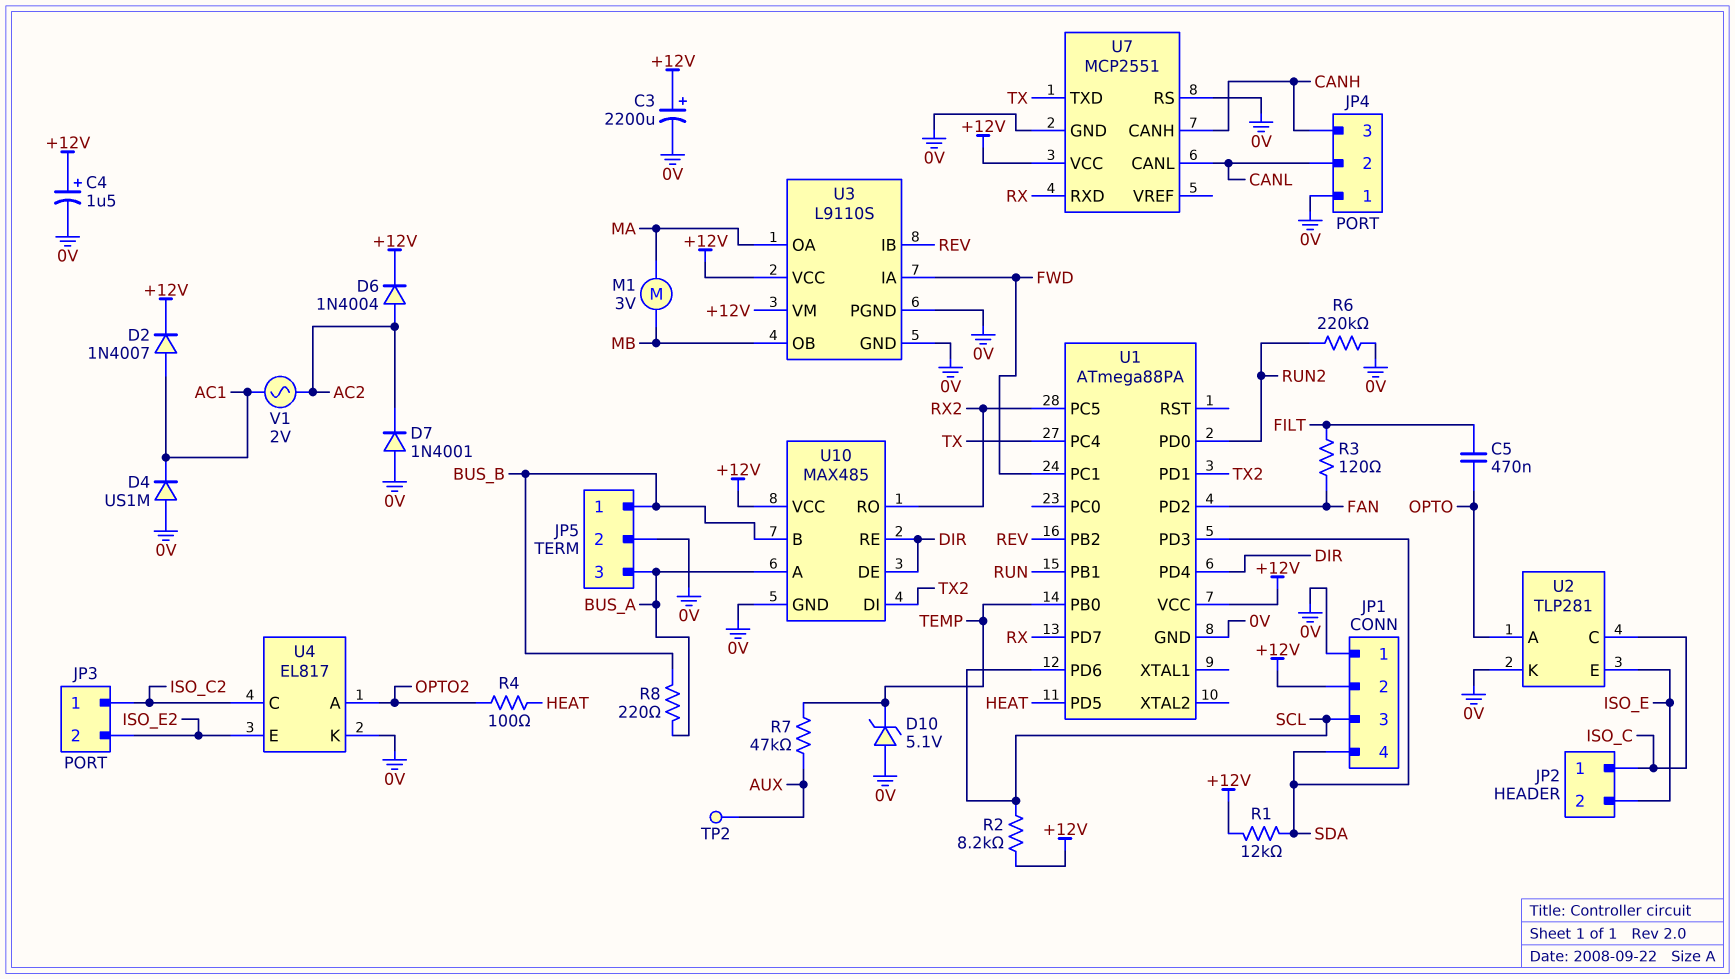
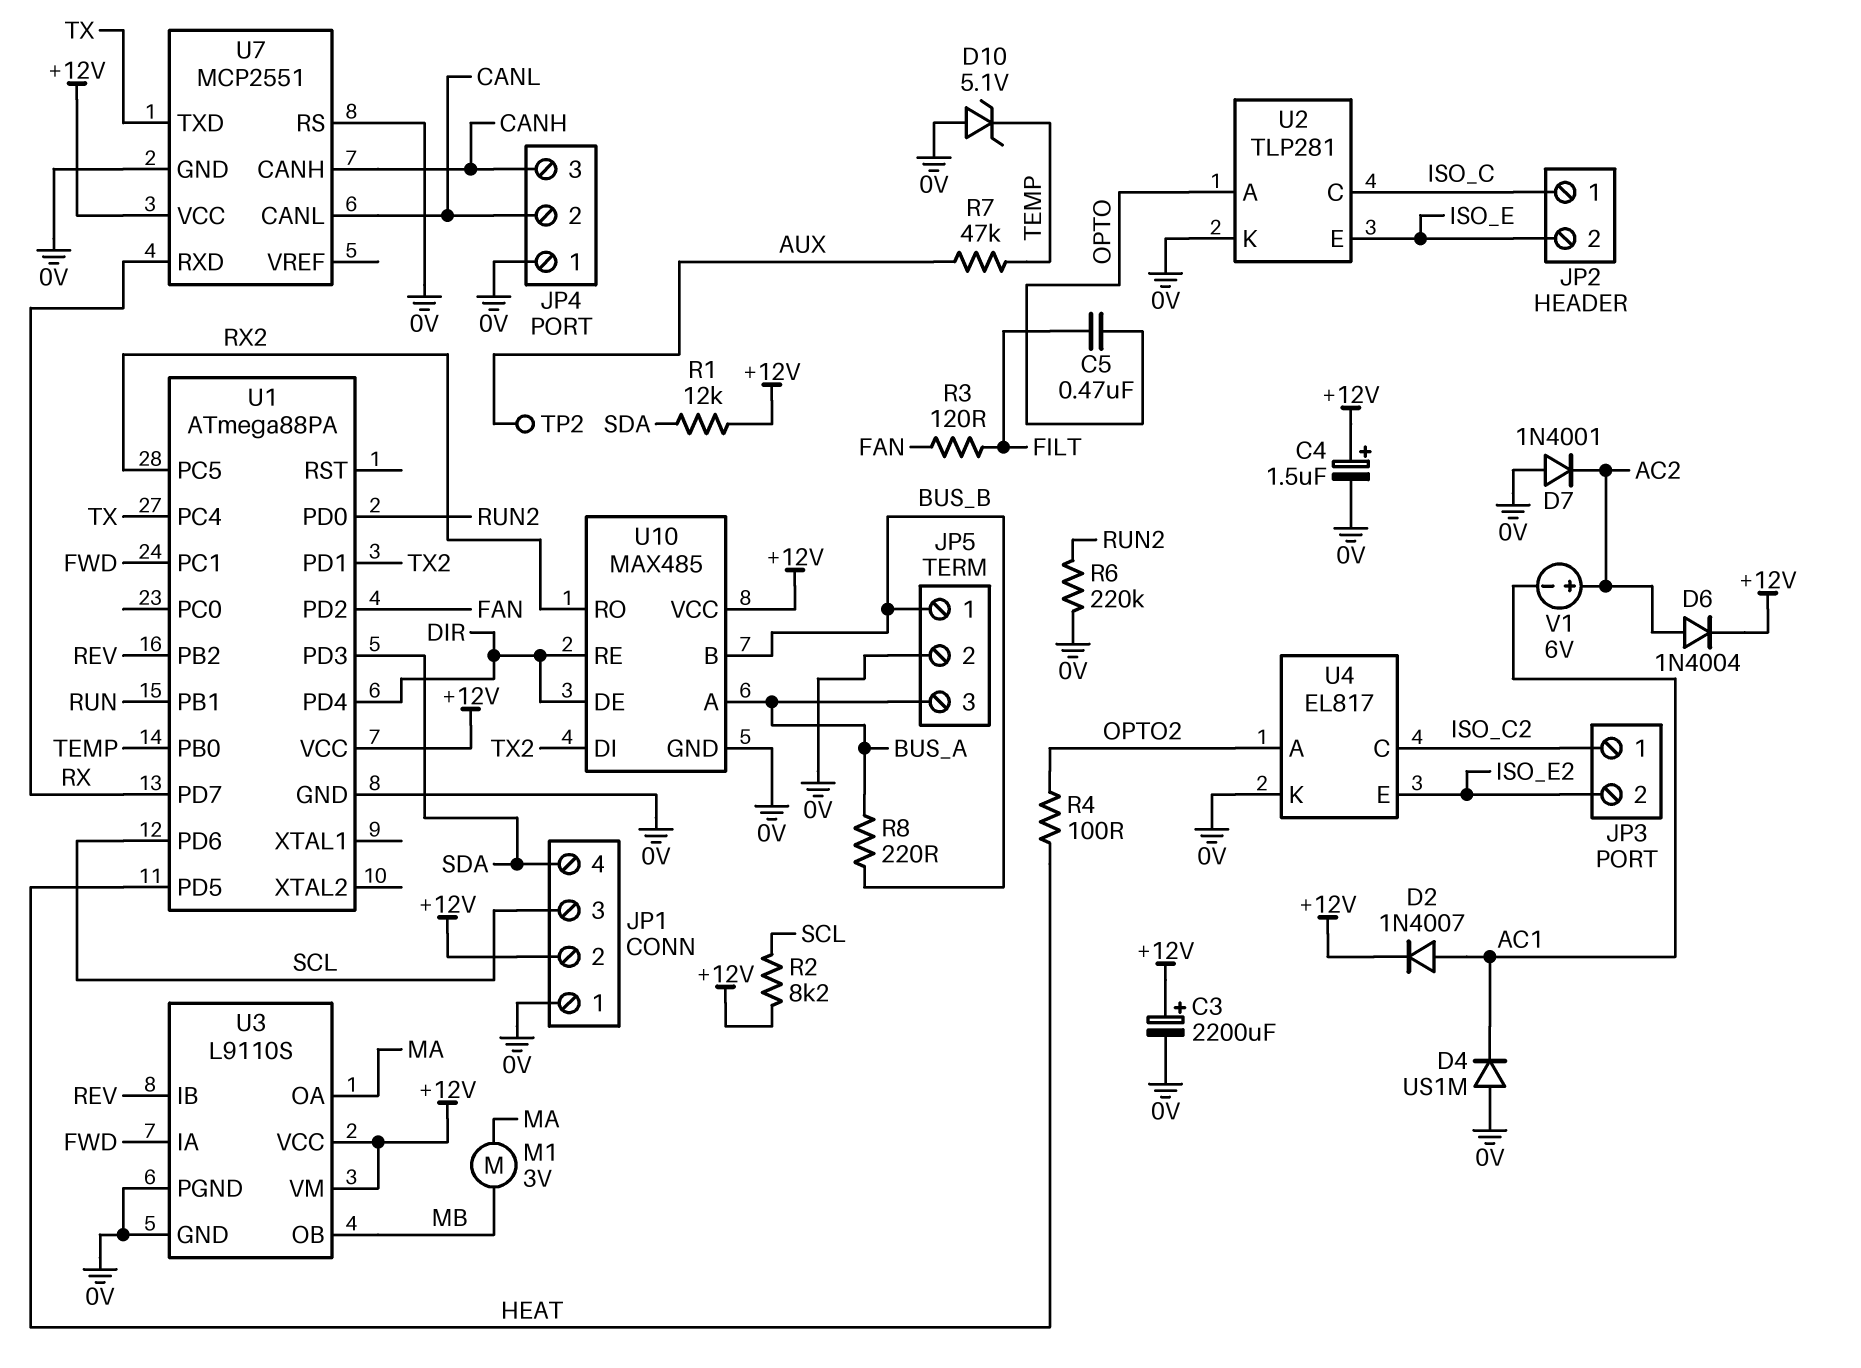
V1: AC 2V (AC1, AC2) -> 6V (plus AC2, minus AC1)

